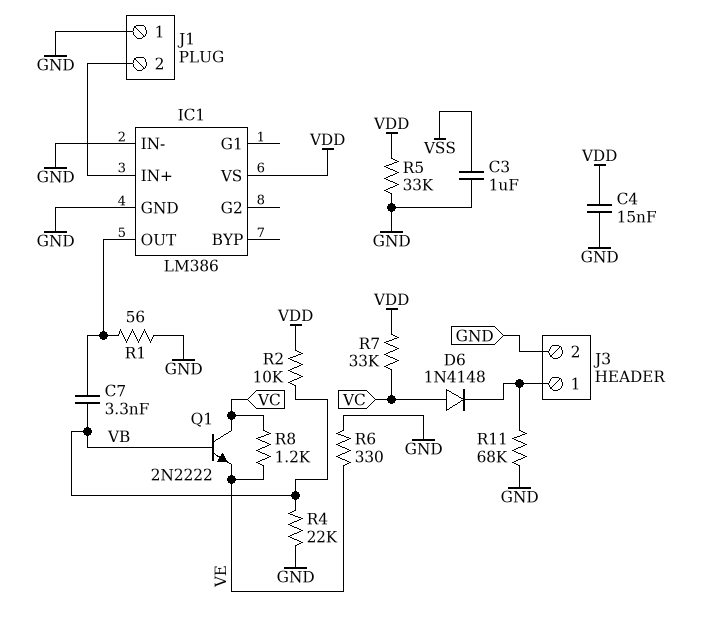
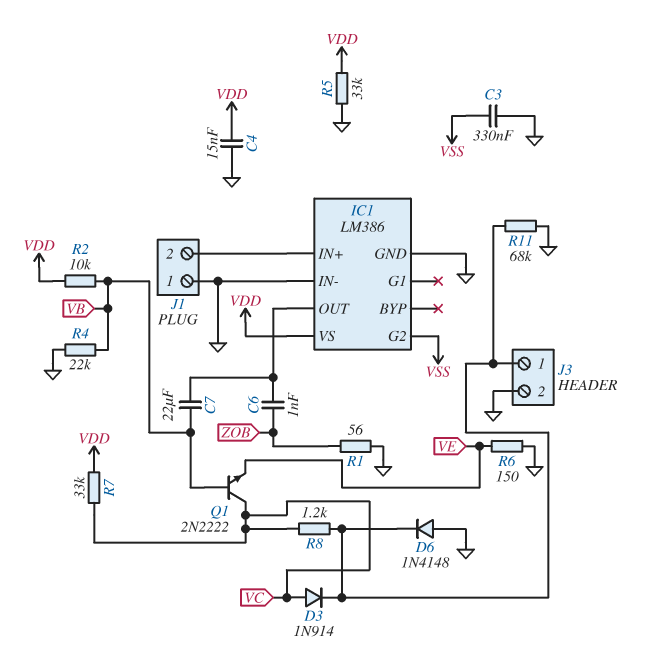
C3: 1uF (GND, VSS) -> 330nF (GND, VSS)
C6: none -> 1nF (IC1/OUT, ZOB)
C7: 3.3nF (IC1/OUT, VB) -> 22uF (IC1/OUT, VB)
D3: none -> diode 1N914 (A VC, K J3/1)
D6: diode 1N4148 (A VC, K J3/1) -> diode 1N4148 (A GND, K J3/1)
IC1 pin G2: none -> VSS
R1: 56 (GND, IC1/OUT) -> 56 (GND, ZOB)
R6: 330 (GND, VE) -> 150 (GND, VE)
R8: 1.2k (VC, VE) -> 1.2k (J3/1, VC)

